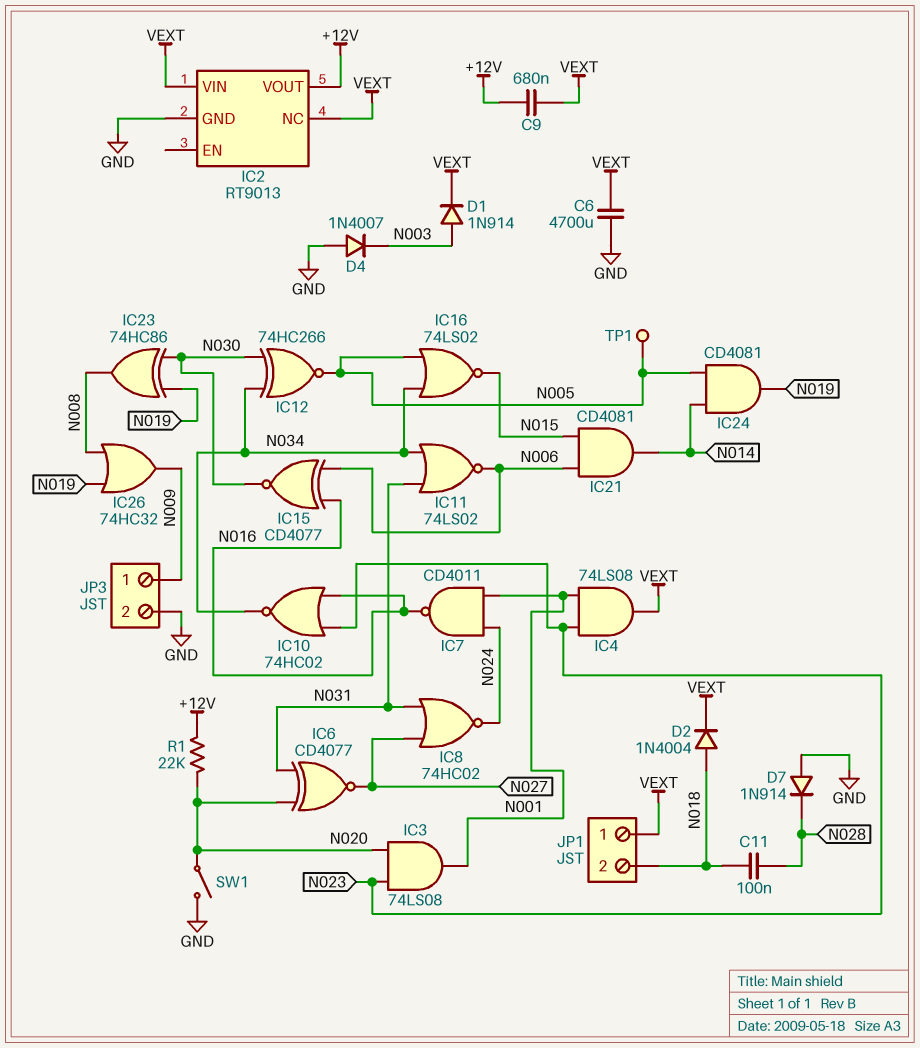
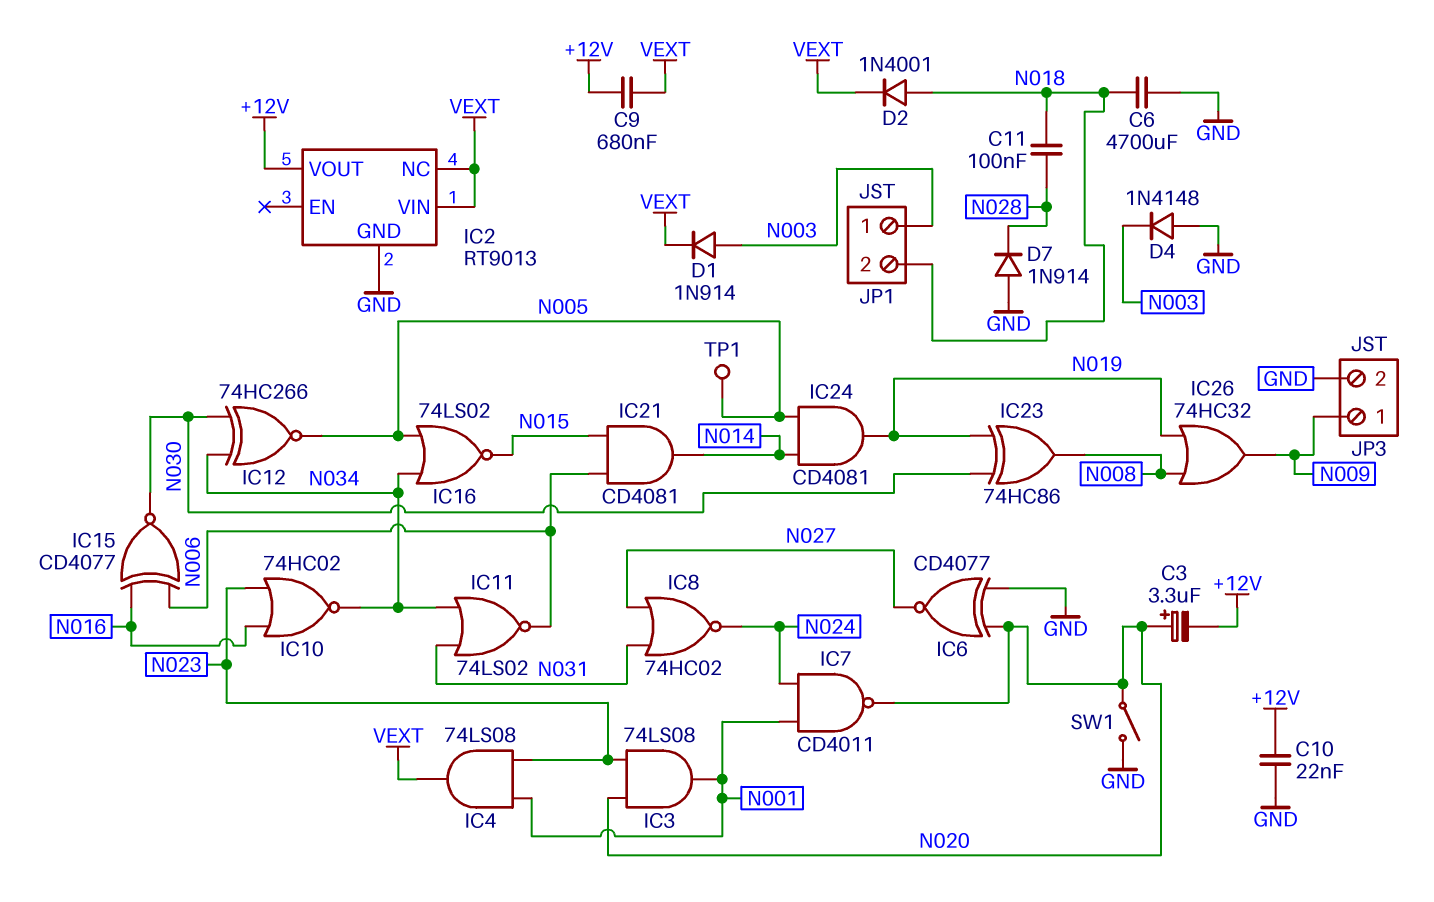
C3: none -> 3.3uF (plus N020, minus +12V)
C6: 4700uF (GND, VEXT) -> 4700uF (GND, N018)
C10: none -> 22nF (+12V, GND)
D2: diode 1N4004 (A N018, K VEXT) -> diode 1N4001 (A N018, K VEXT)
D4: diode 1N4007 (A GND, K N003) -> diode 1N4148 (A GND, K N003)
IC6: XNOR CD4077 (in N020, in N031, out N027) -> XNOR CD4077 (in GND, in N020, out N027)
IC7: NAND CD4011 (in N001, in N024, out N016) -> NAND CD4011 (in N001, in N024, out N020)
JP1 pin 1: VEXT -> N003
R1: 22k (+12V, N020) -> none

